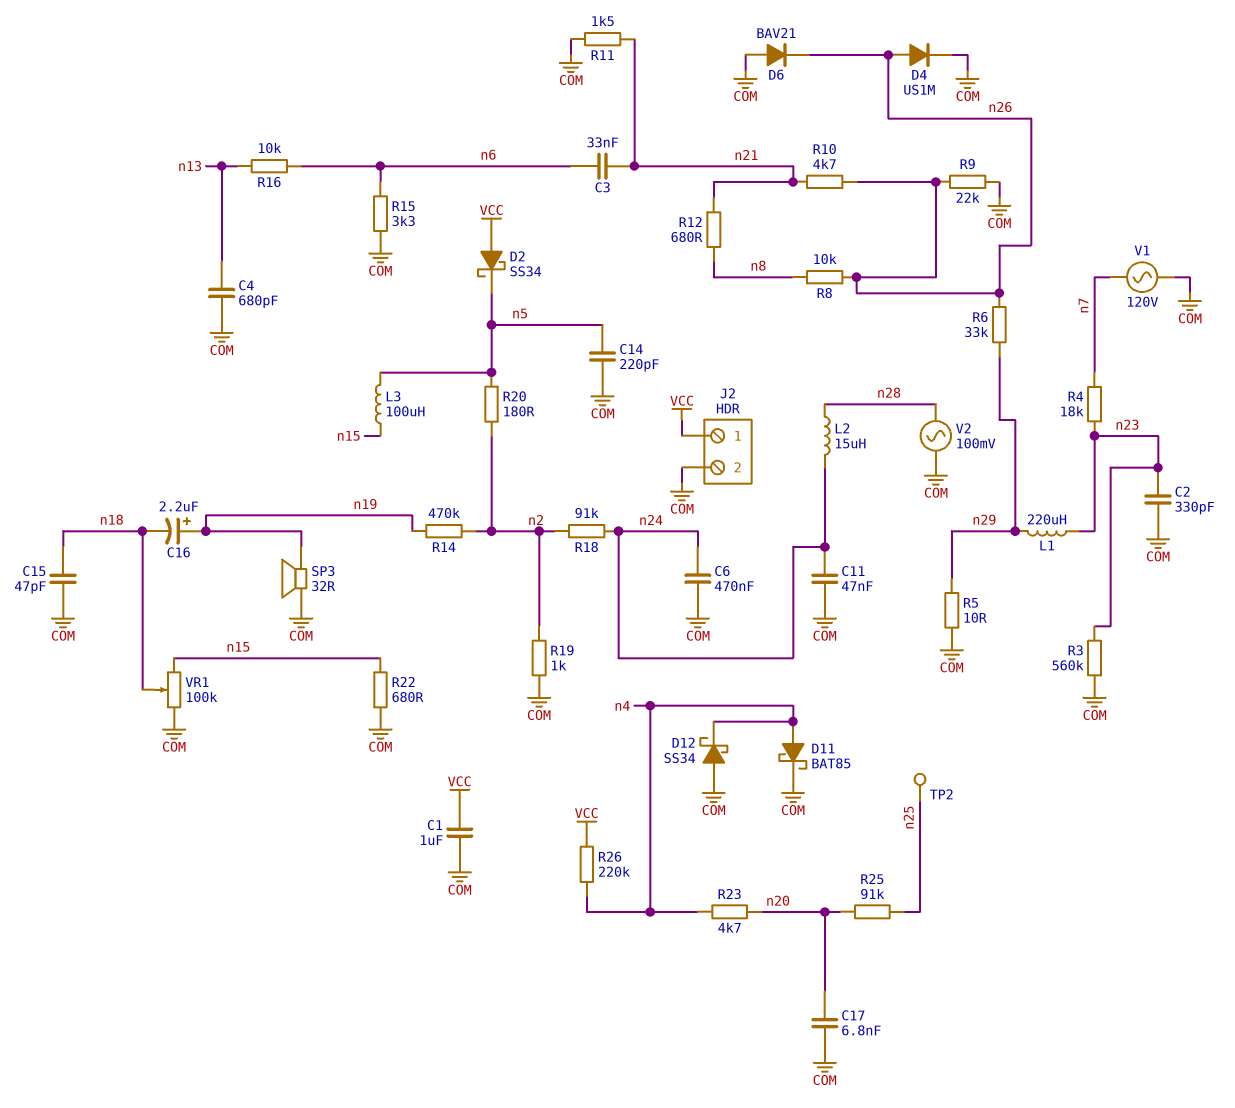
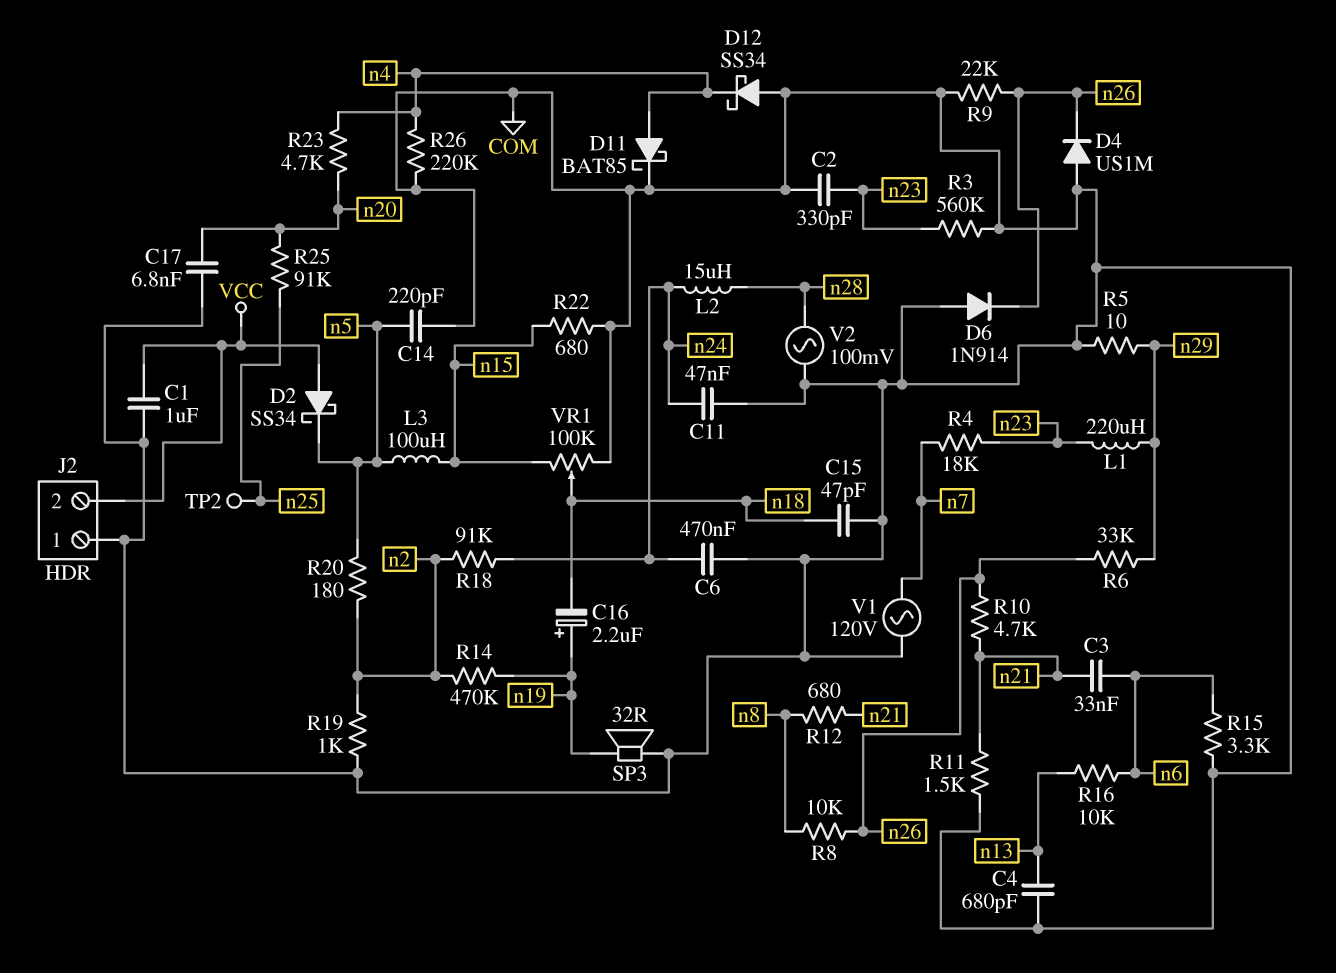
D4: diode US1M (A n26, K COM) -> diode US1M (A COM, K n26)
D6: diode BAV21 (A COM, K n26) -> diode 1N914 (A COM, K n26)
J2 pin 1: VCC -> COM
J2 pin 2: COM -> VCC
R26: 220k (VCC, n4) -> 220k (COM, n4)

